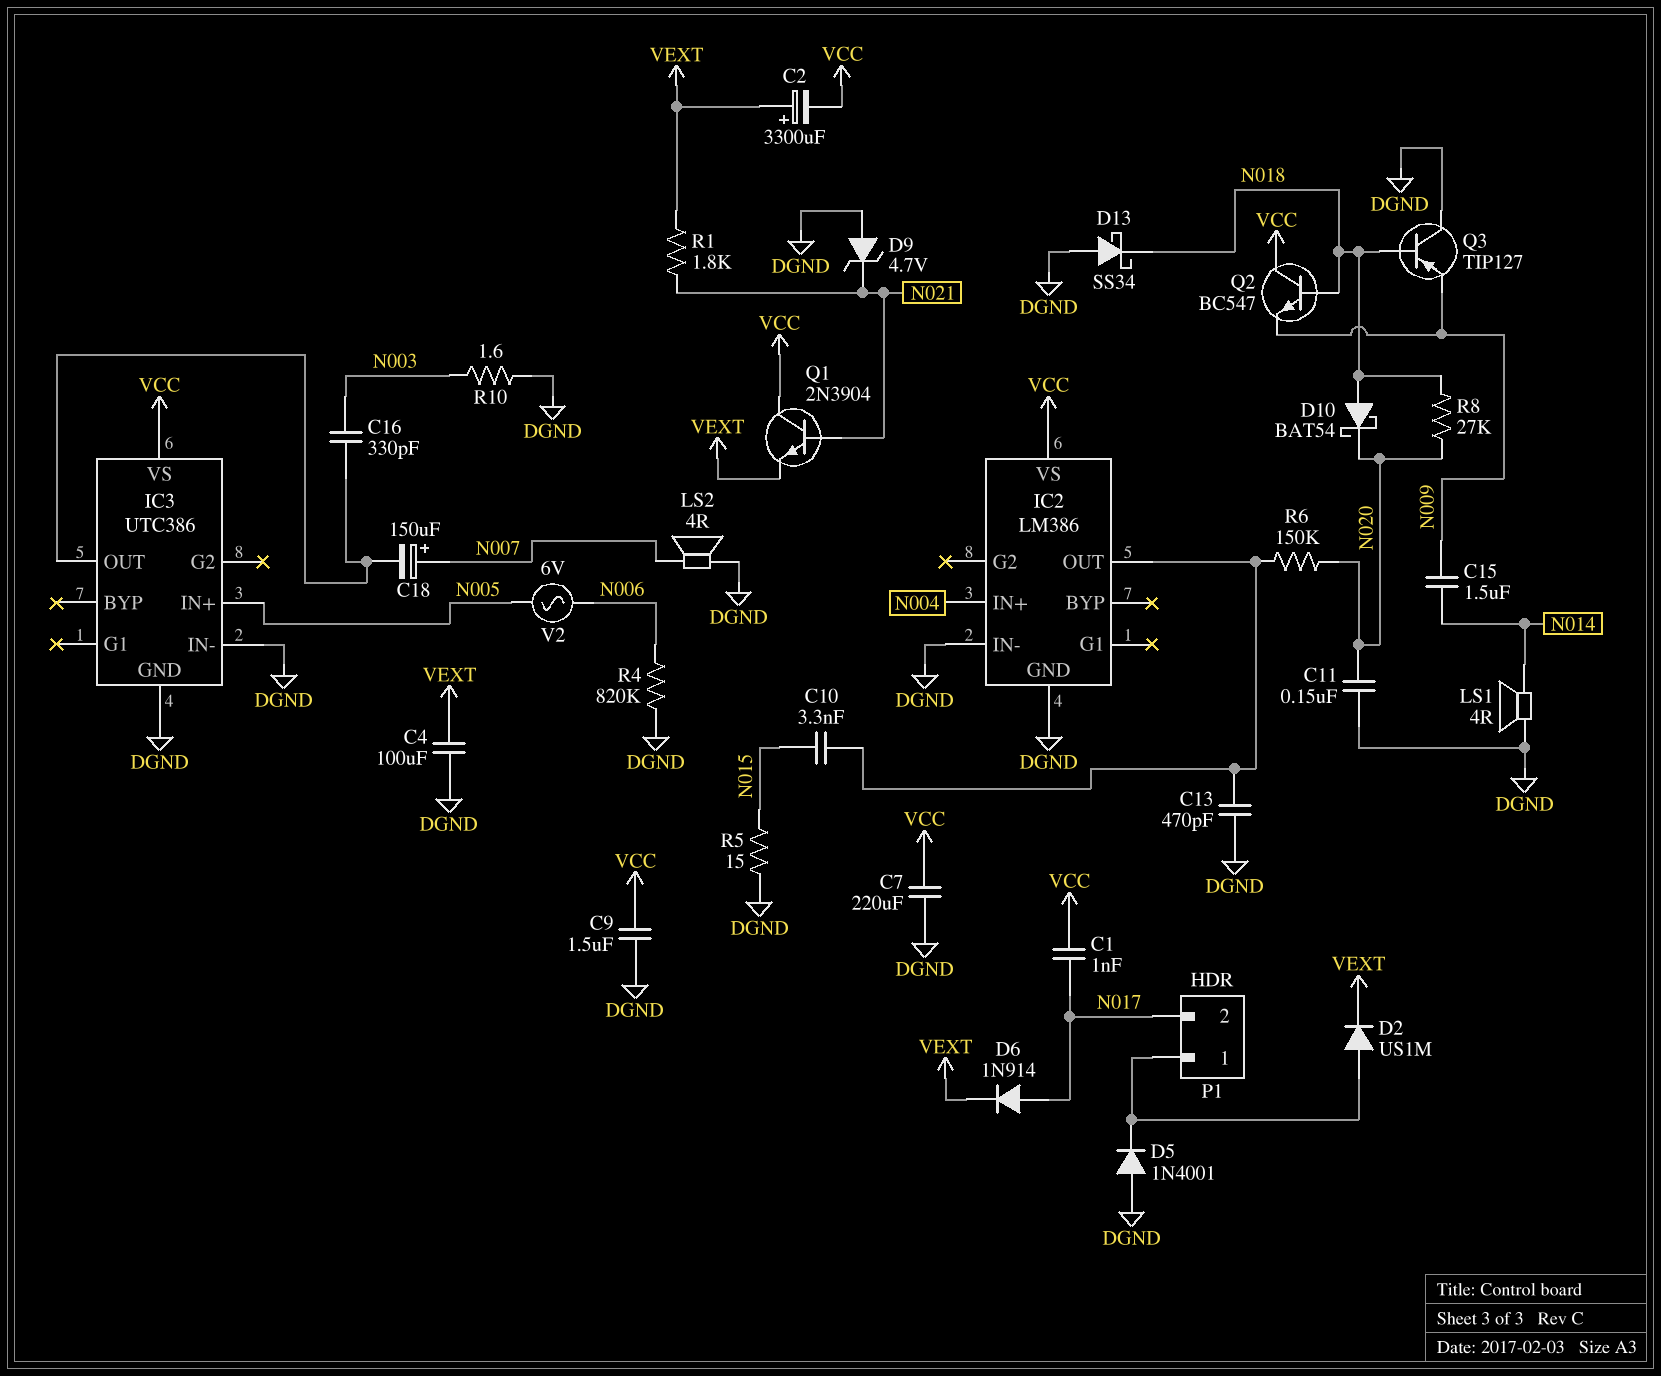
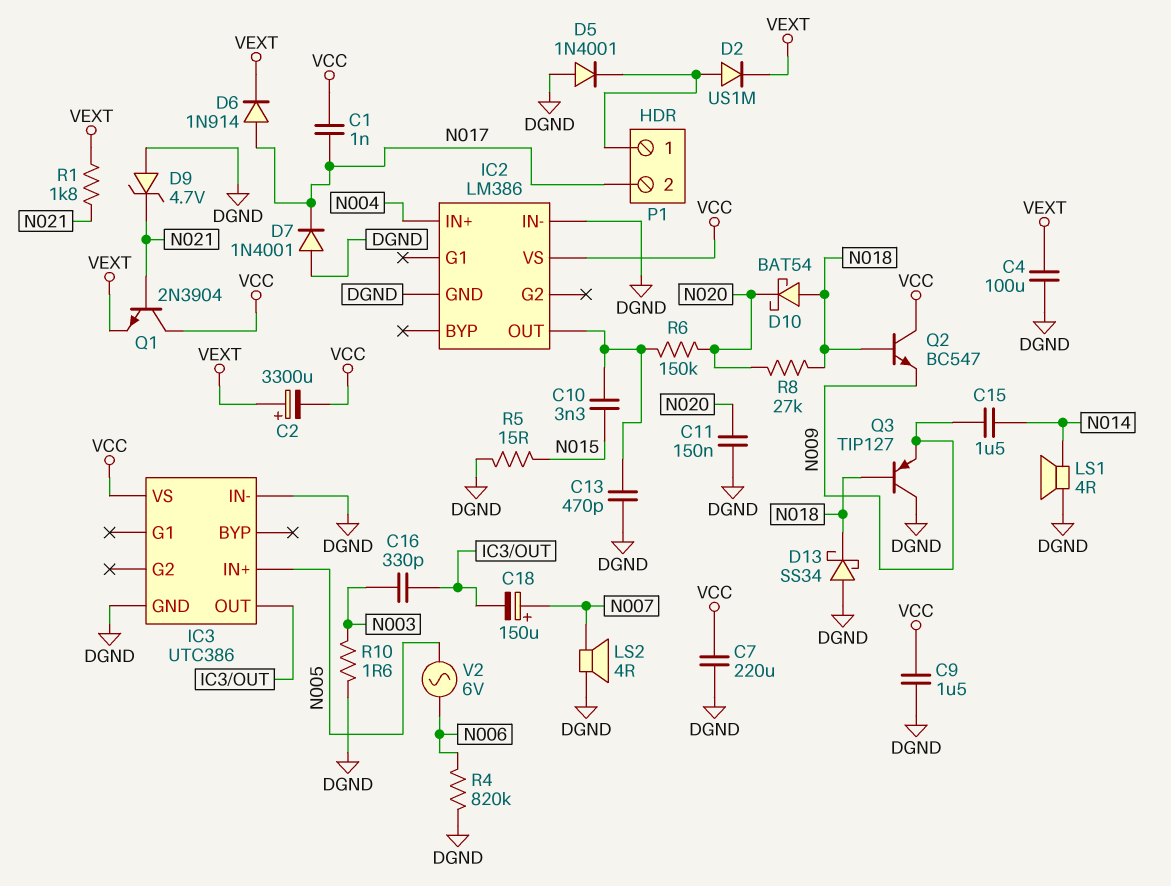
D7: none -> diode 1N4001 (A DGND, K N017)

